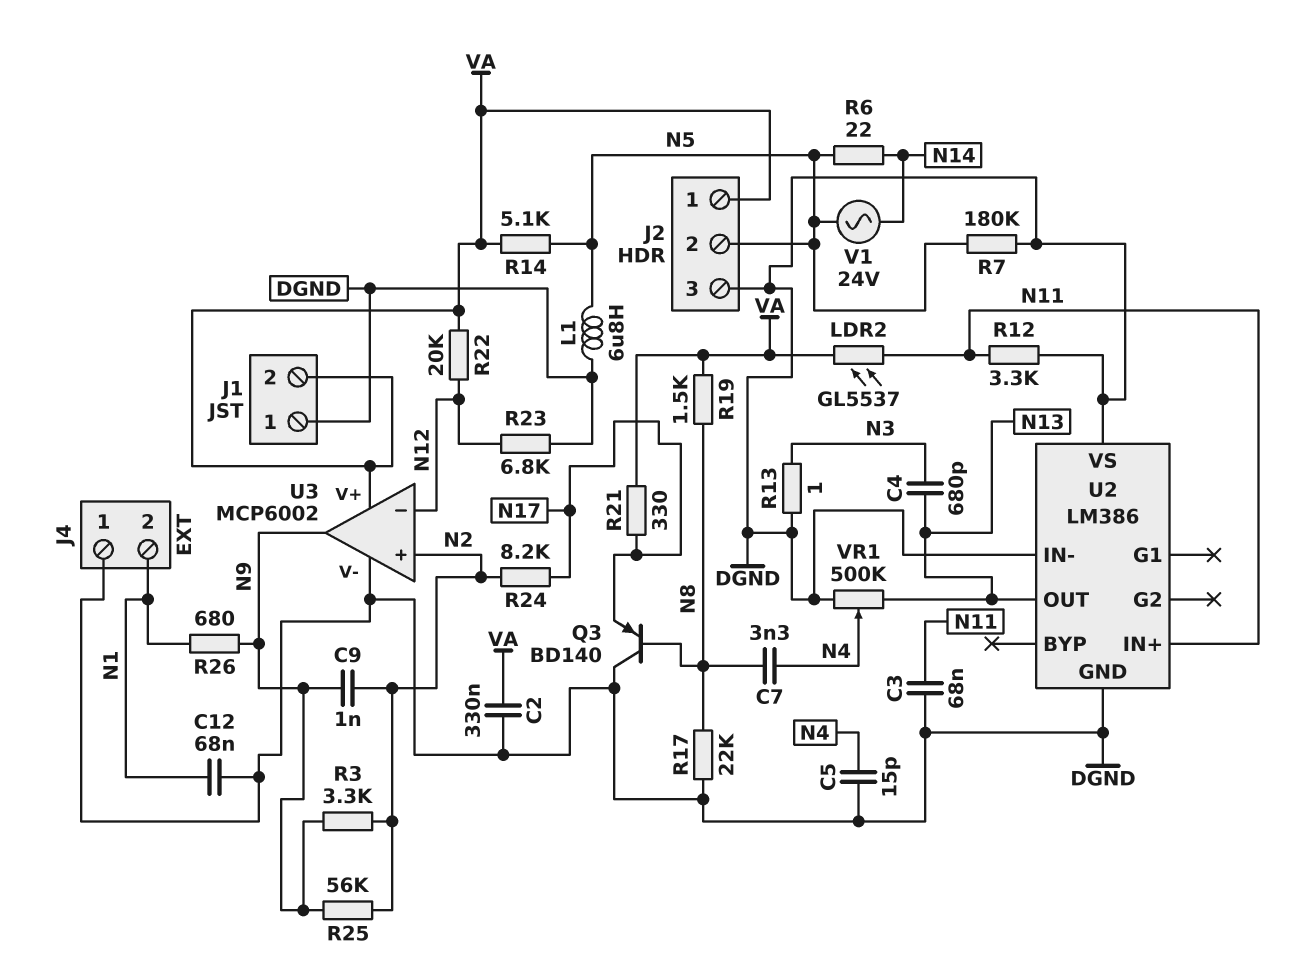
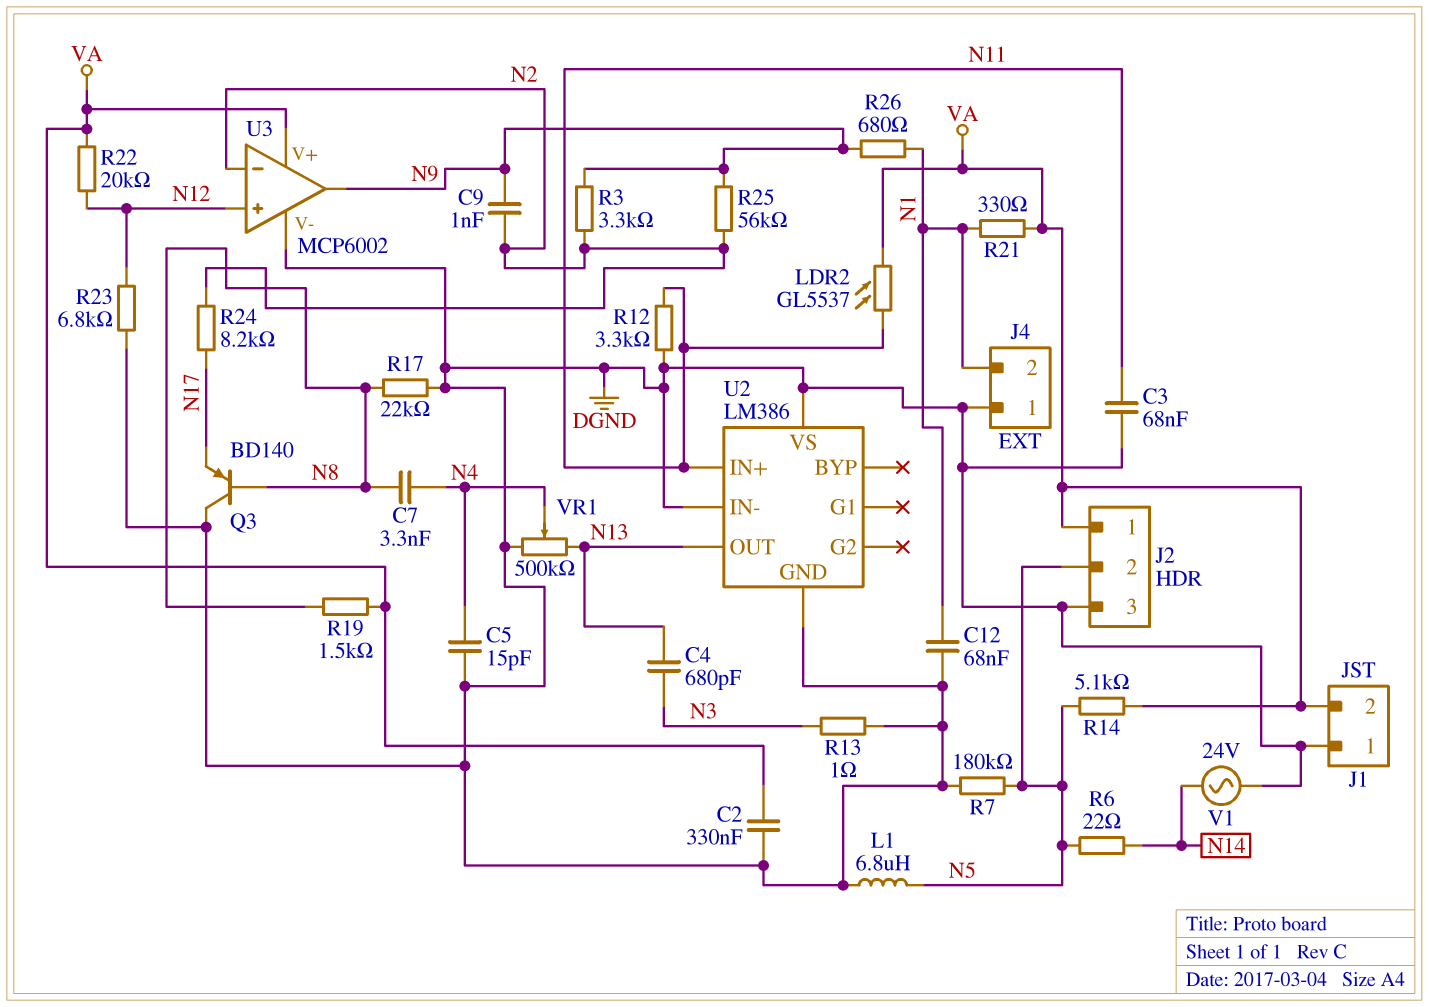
R21: 330 (N17, VA) -> 330 (N1, VA)
U3 pin in+: N2 -> N12
U3 pin in-: N12 -> N2
V1: AC 24V (N5, N14) -> AC 24V (DGND, N14)

